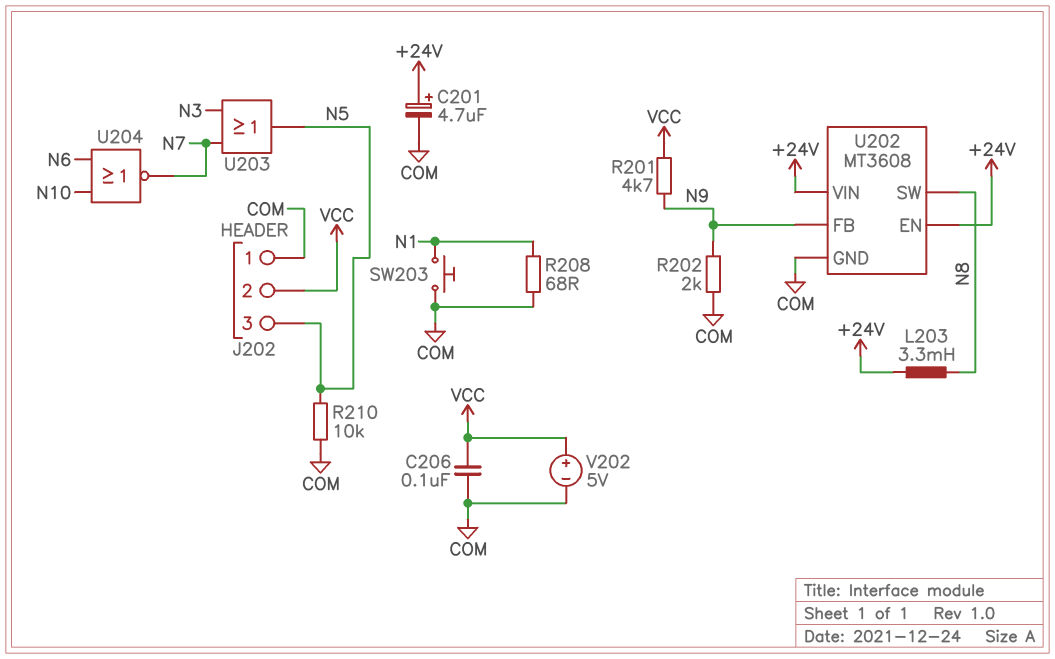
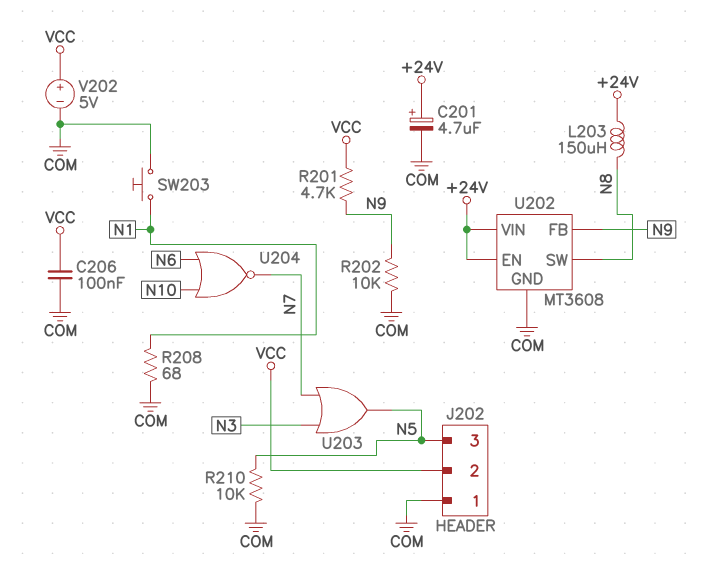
L203: 3.3mH (+24V, N8) -> 150uH (+24V, N8)
R202: 2k (COM, N9) -> 10k (COM, N9)

